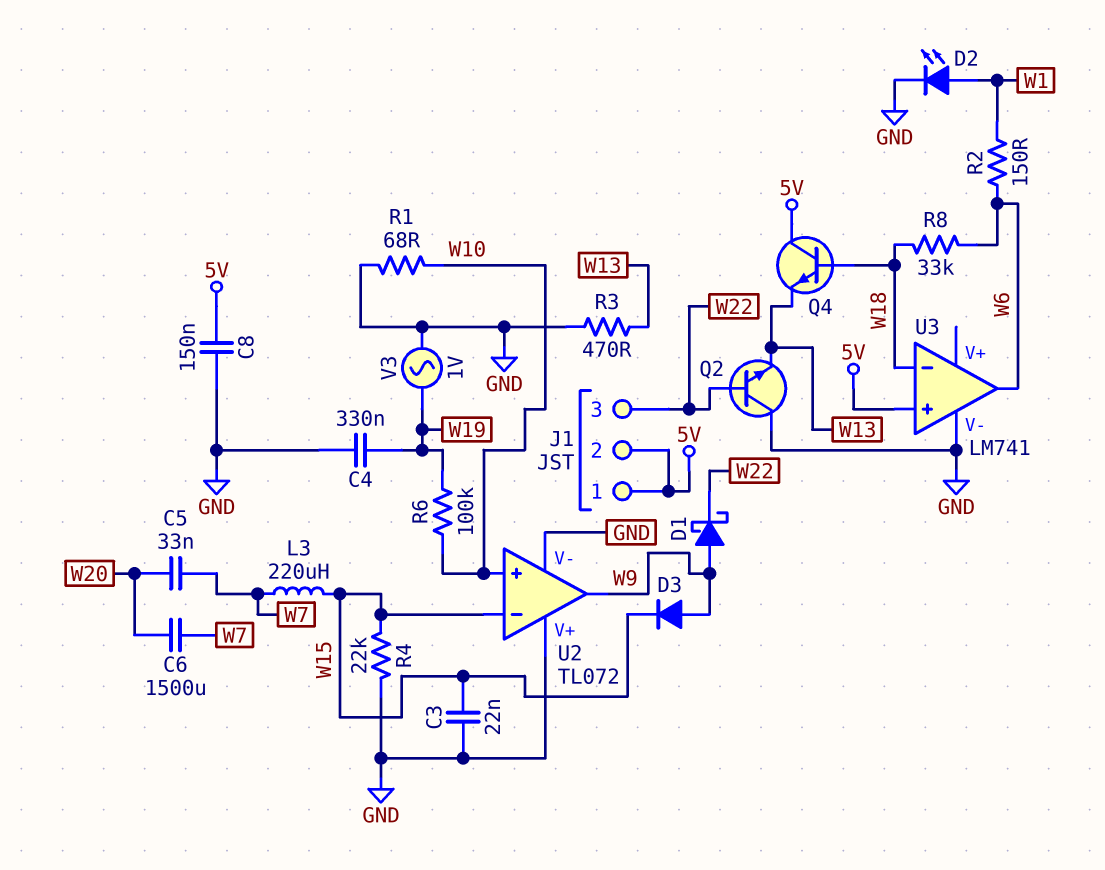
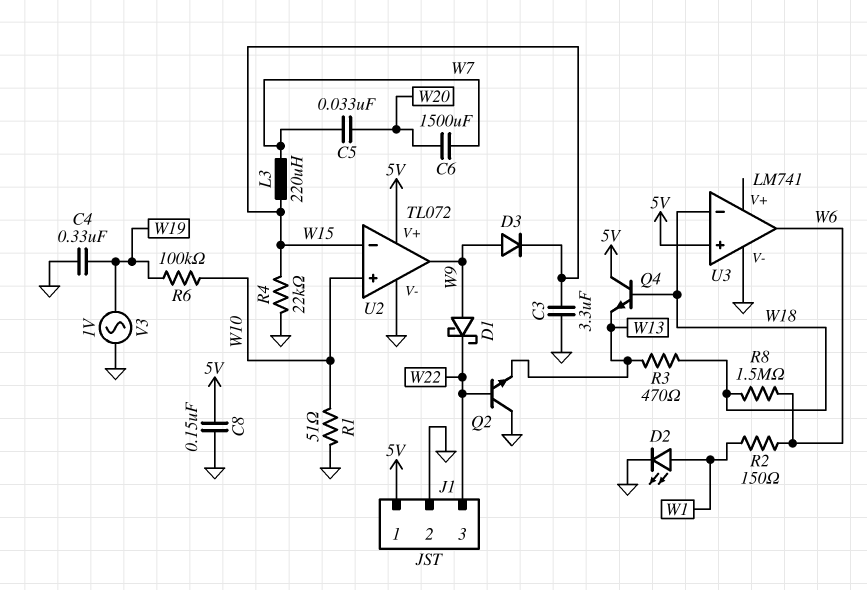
C3: 22nF (GND, W15) -> 3.3uF (GND, W15)
J1 pin 2: 5V -> GND
R1: 68 (GND, W10) -> 51 (GND, W10)
R3: 470 (GND, W13) -> 470 (W13, W18)
R8: 33k (W6, W18) -> 1.5M (W6, W18)
U2 pin V+: GND -> 5V

